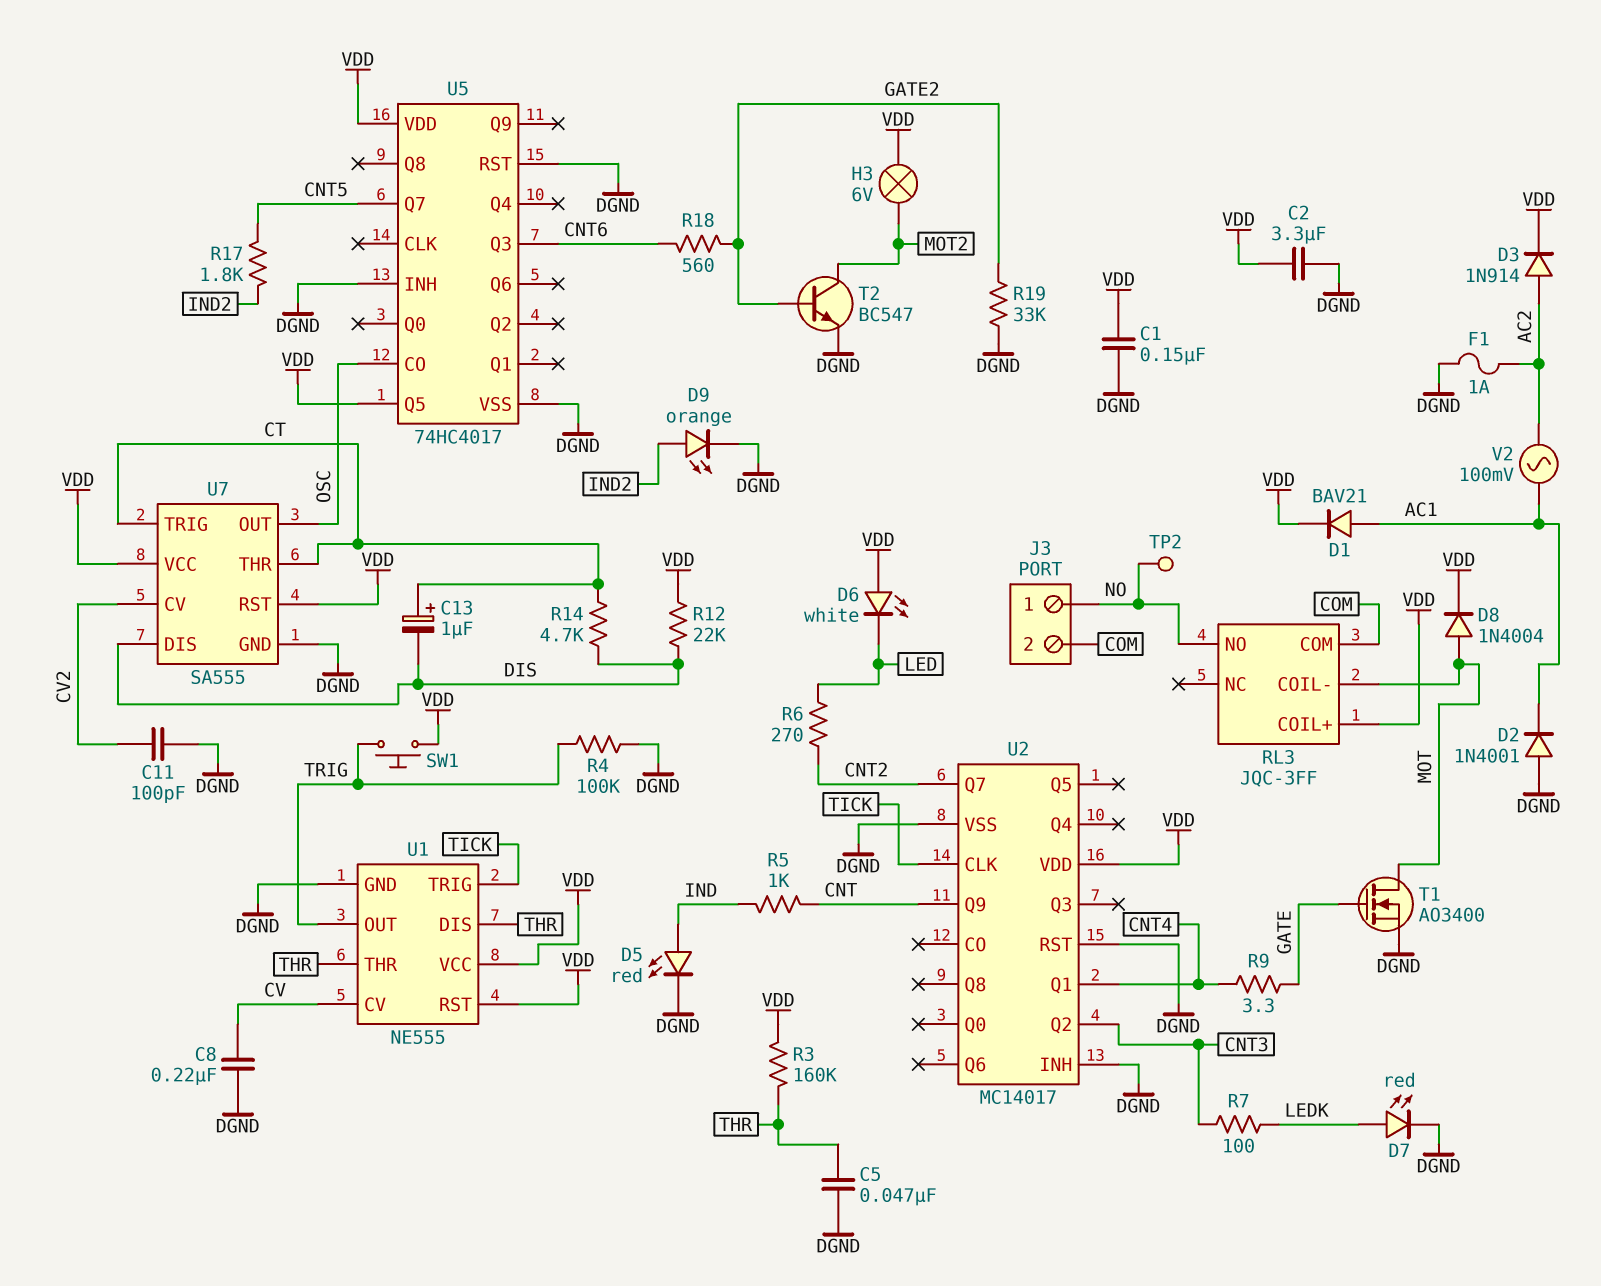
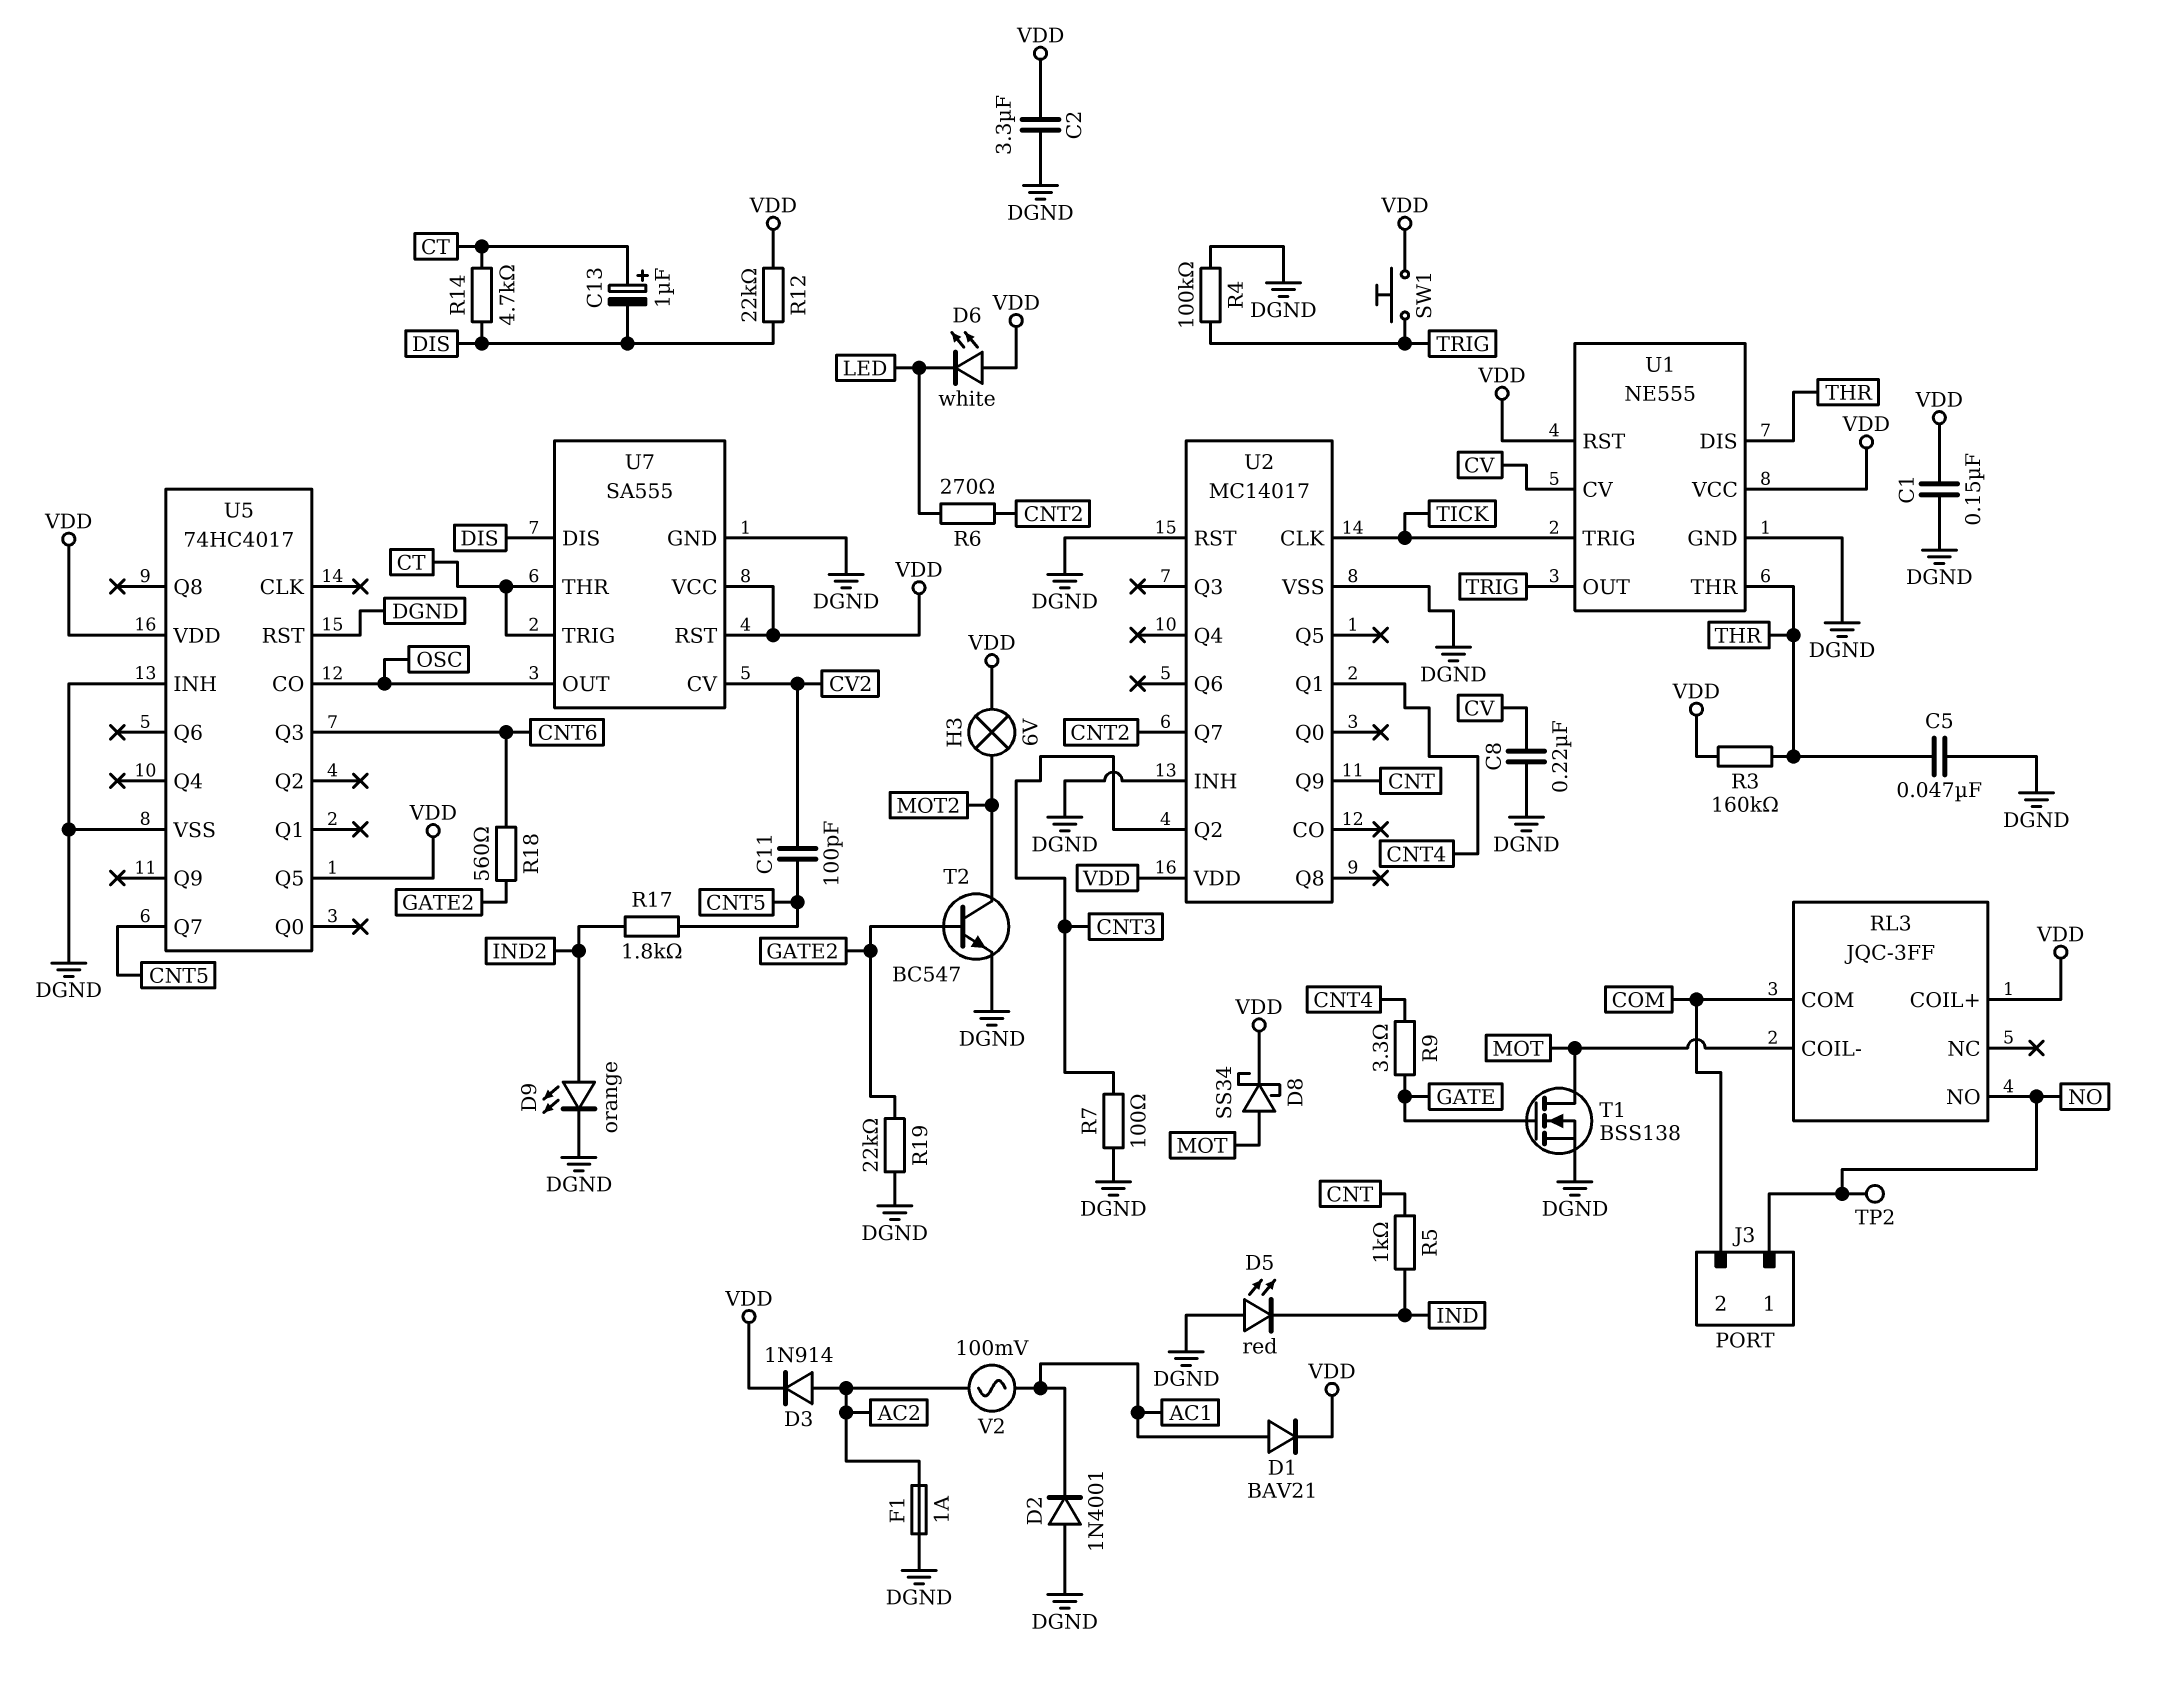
C11: 100pF (CV2, DGND) -> 100pF (CNT5, CV2)
D5: LED red (A IND, K DGND) -> LED red (A DGND, K IND)
D7: LED red (A LEDK, K DGND) -> none
D8: diode 1N4004 (A MOT, K VDD) -> schottky SS34 (A MOT, K VDD)
R7: 100 (CNT3, LEDK) -> 100 (CNT3, DGND)
R19: 33k (DGND, GATE2) -> 22k (DGND, GATE2)
T1: NMOS AO3400 (G GATE, D MOT, S DGND) -> NMOS BSS138 (G GATE, D MOT, S DGND)

